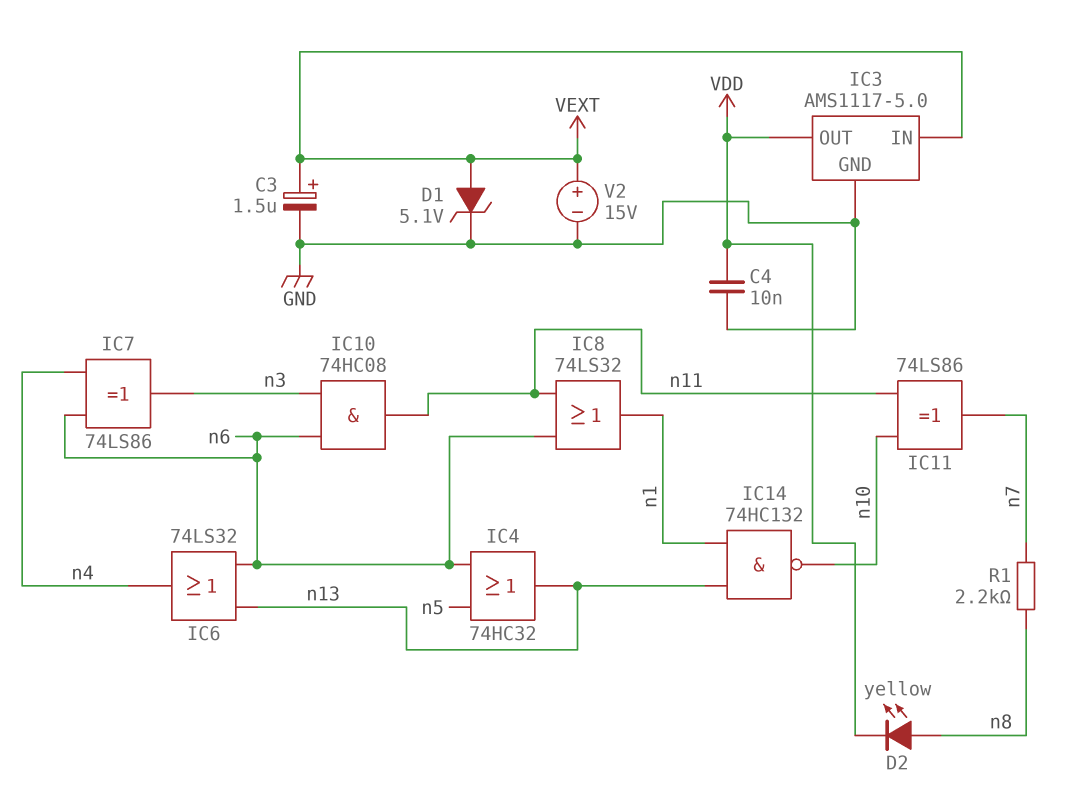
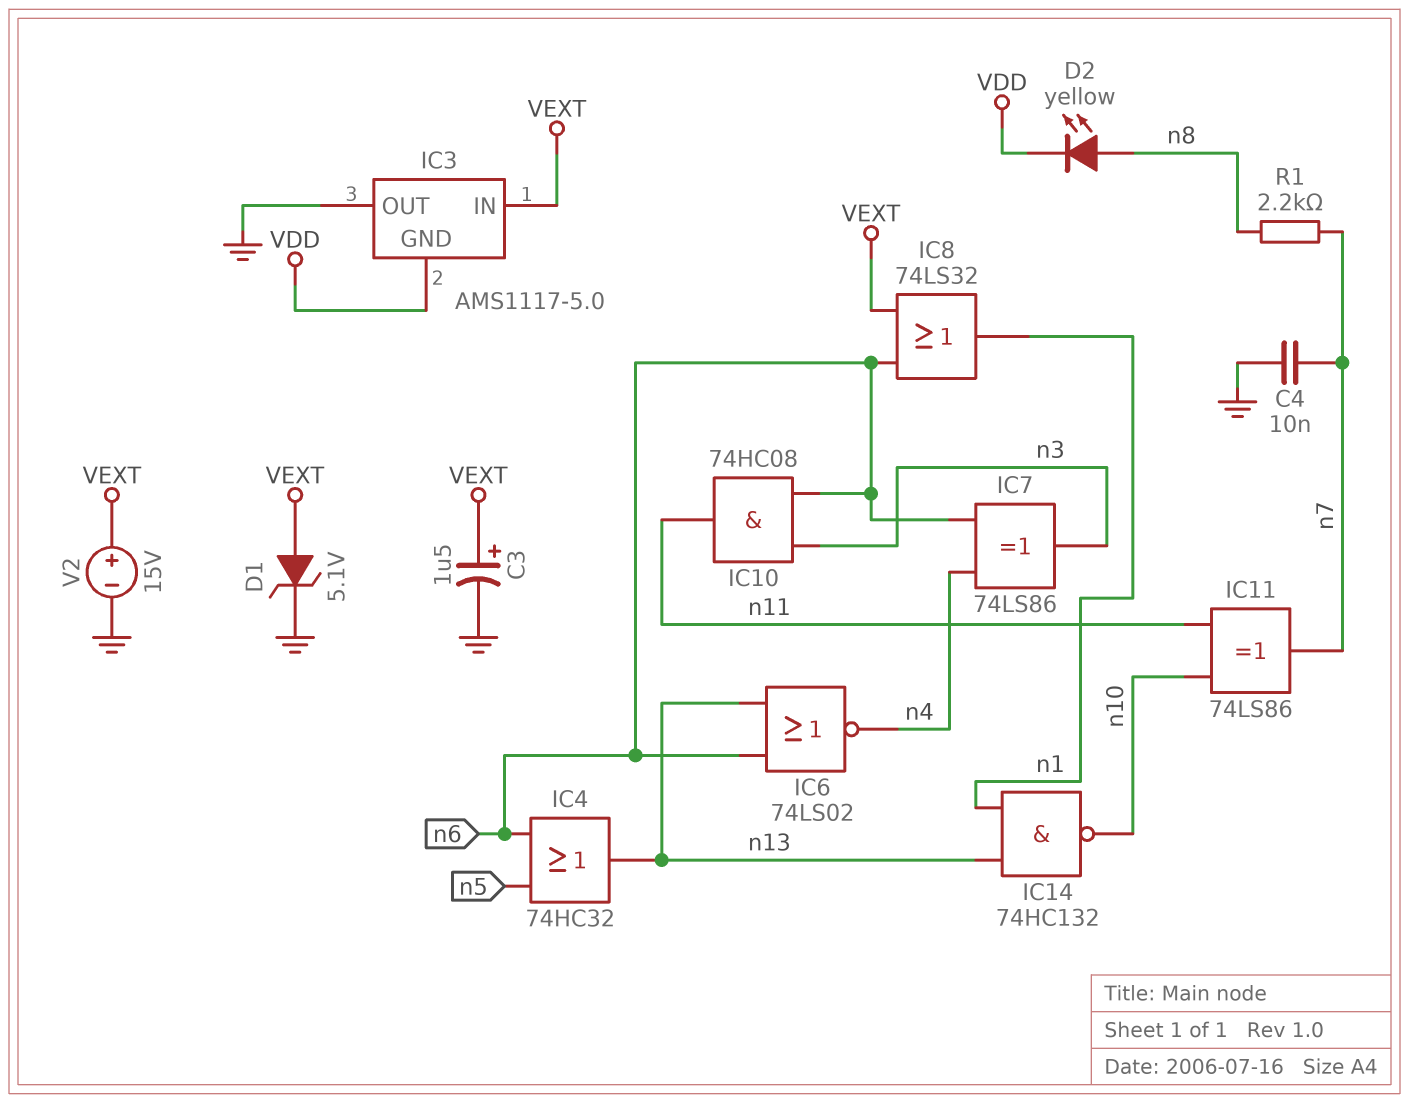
C4: 10nF (GND, VDD) -> 10nF (GND, n7)
IC3 pin GND: GND -> VDD
IC3 pin OUT: VDD -> GND
IC6: OR 74LS32 (in n6, in n13, out n4) -> NOR 74LS02 (in n6, in n13, out n4)
IC8: OR 74LS32 (in n6, in n11, out n1) -> OR 74LS32 (in VEXT, in n6, out n1)

